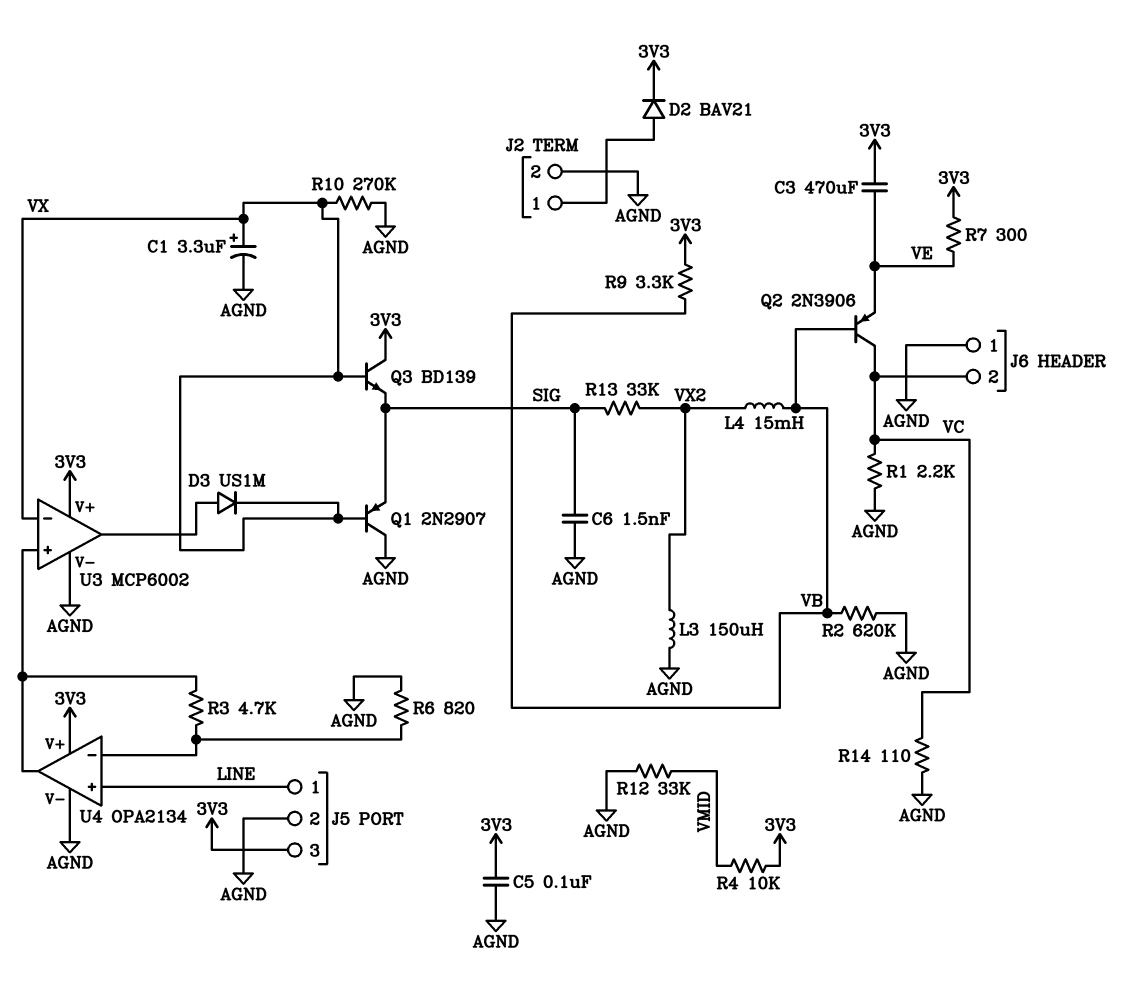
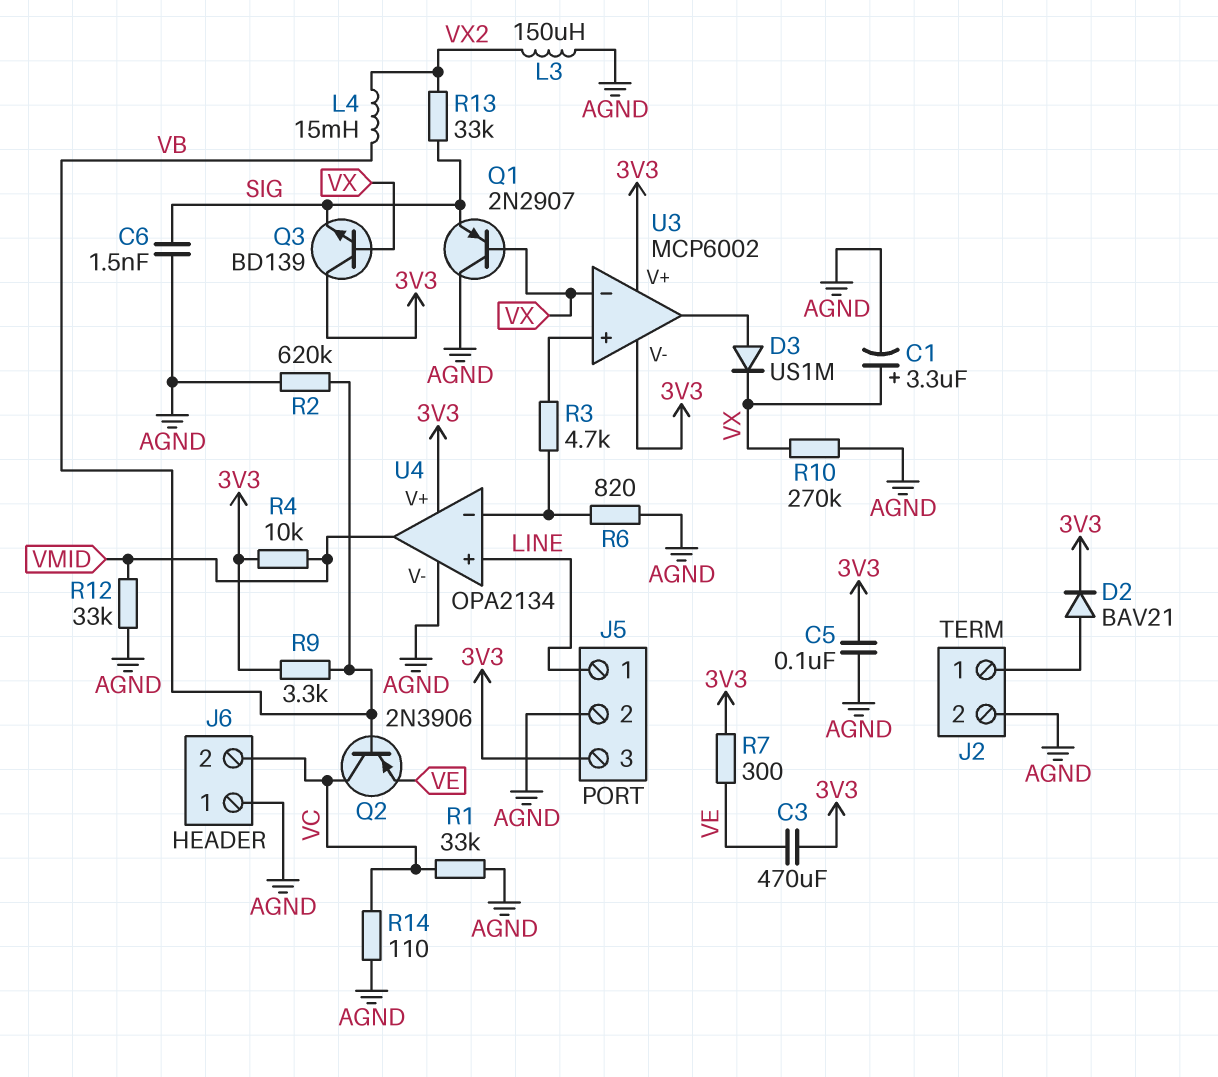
R1: 2.2k (AGND, VC) -> 33k (AGND, VC)
U3 pin V-: AGND -> 3V3
U4 pin out: U3/in+ -> VMID

